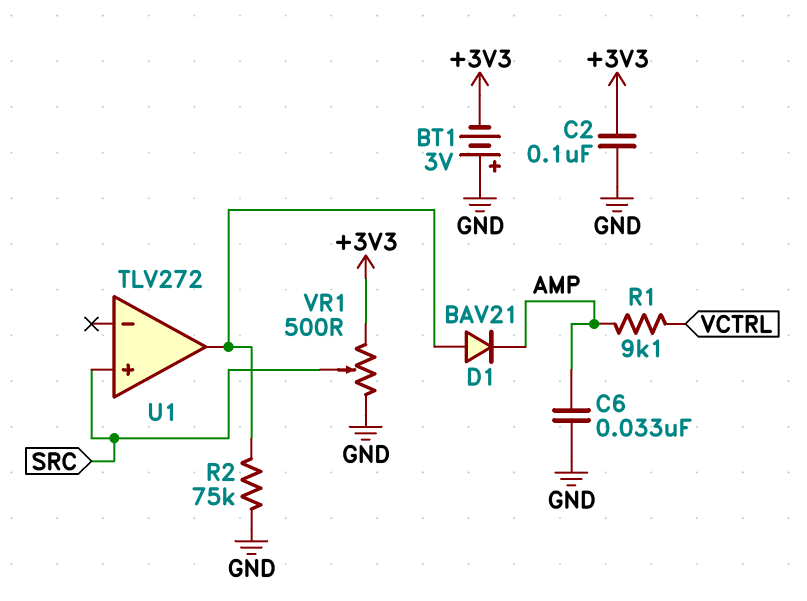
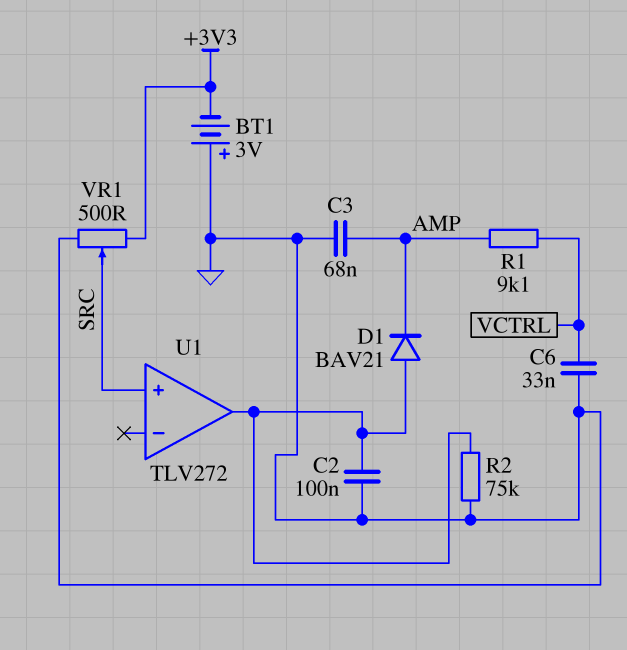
C2: 100nF (+3V3, GND) -> 100nF (GND, U1/out)
C3: none -> 68nF (AMP, GND)
C6: 33nF (AMP, GND) -> 33nF (GND, VCTRL)

